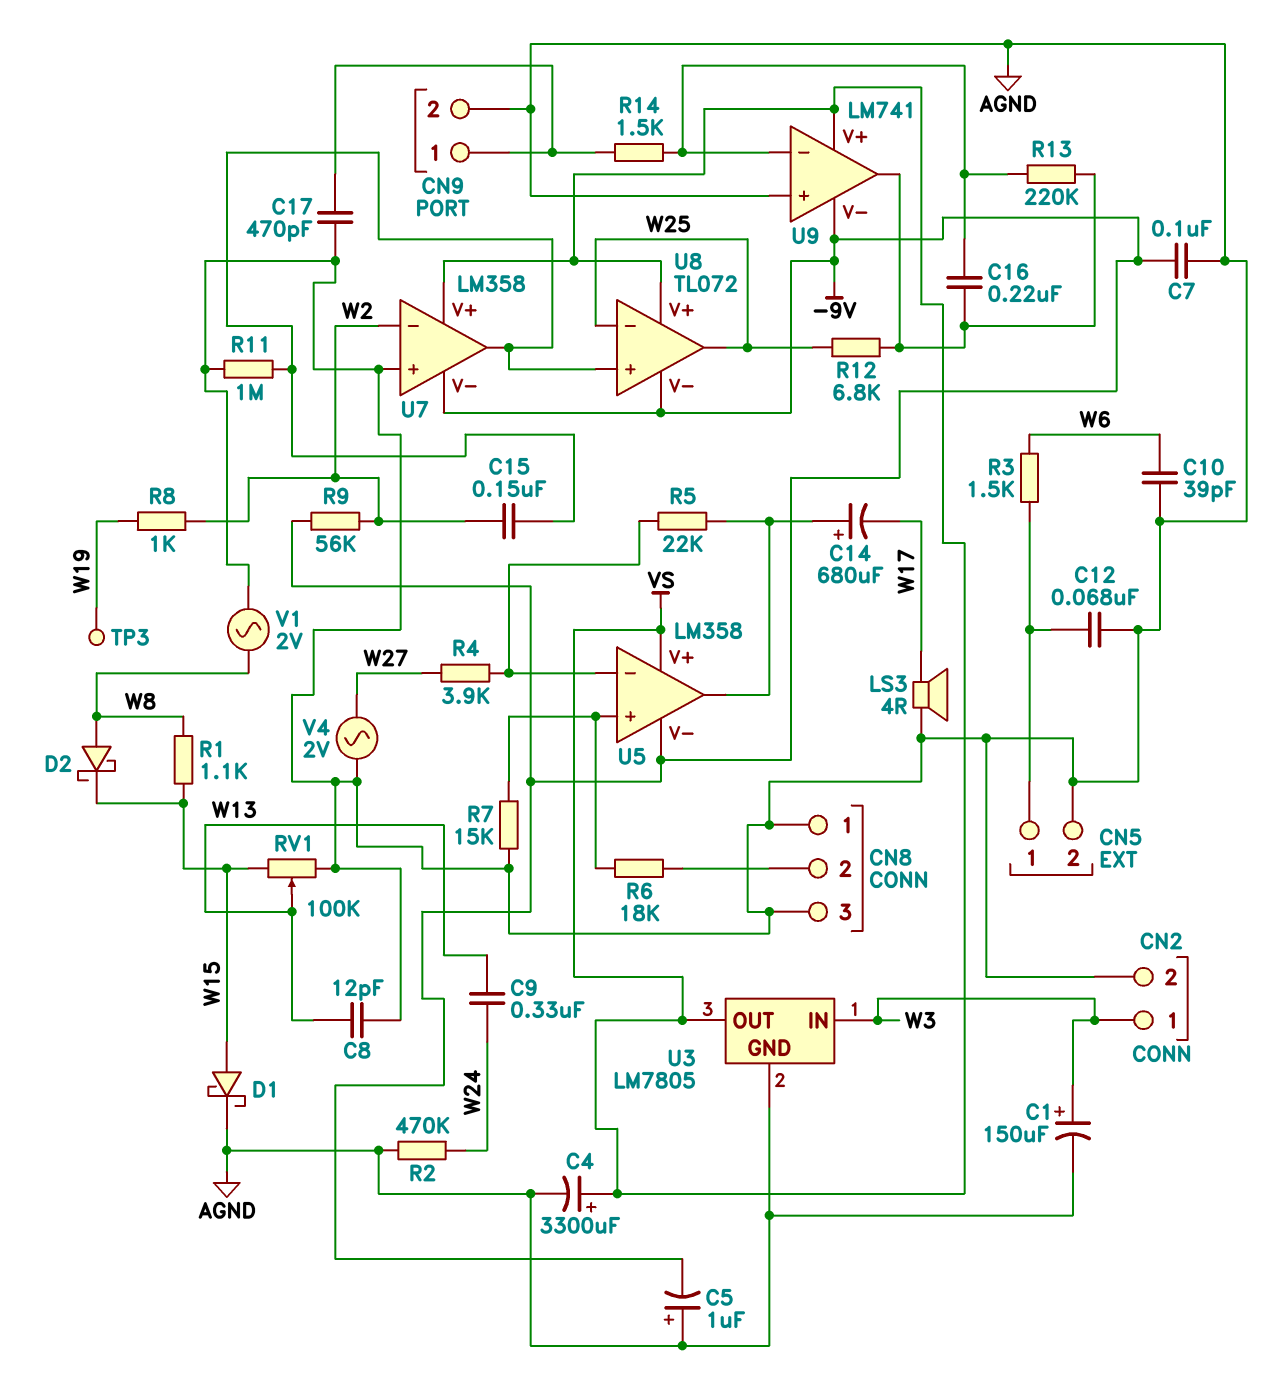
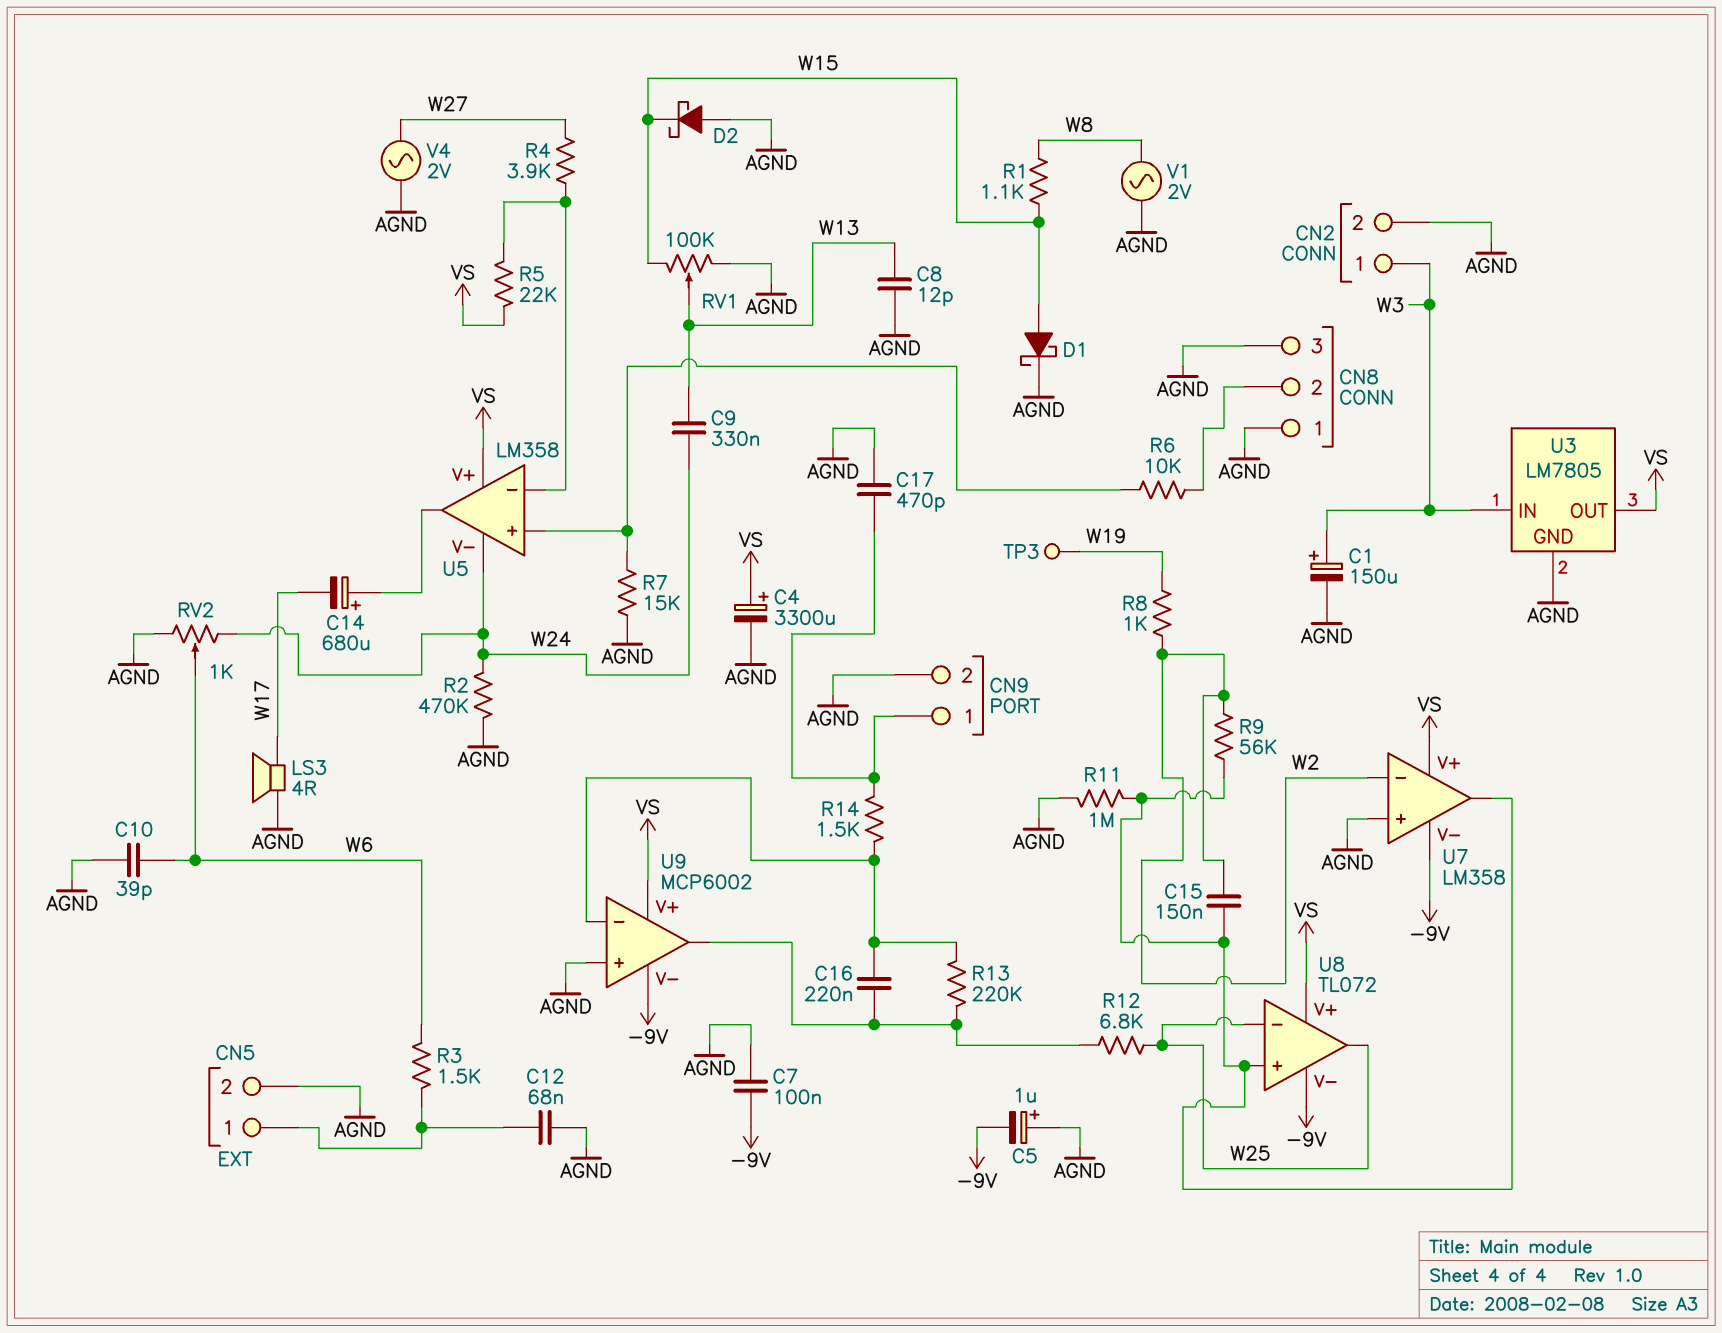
D2: schottky (A W8, K W15) -> schottky (A AGND, K W15)
R5: 22k (U5/in-, U5/out) -> 22k (U5/in-, VS)
R6: 18k (CN8/2, U5/in+) -> 10k (CN8/2, U5/in+)
R9: 56k (-9V, W2) -> 56k (U7/out, W2)
RV2: none -> 1k (AGND, W24, wiper W6)
U5 pin V-: -9V -> W24
U9: LM741 -> MCP6002

